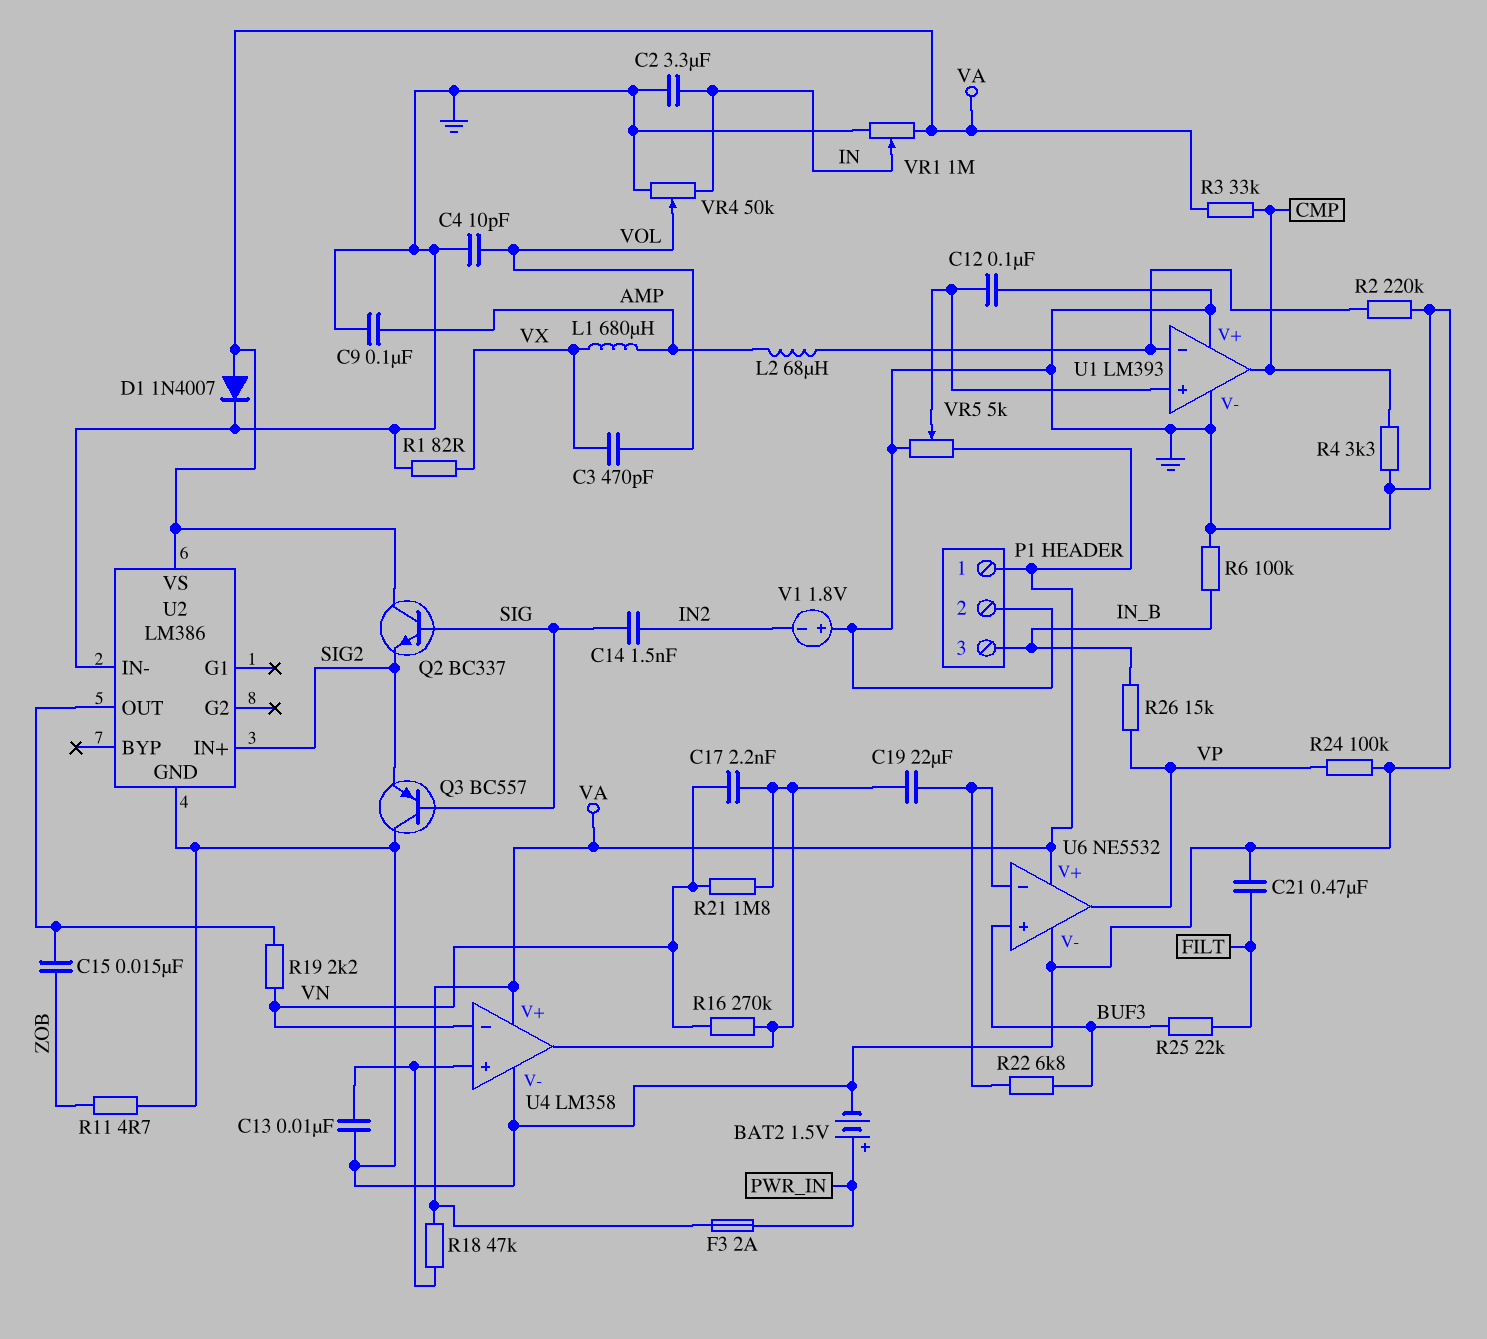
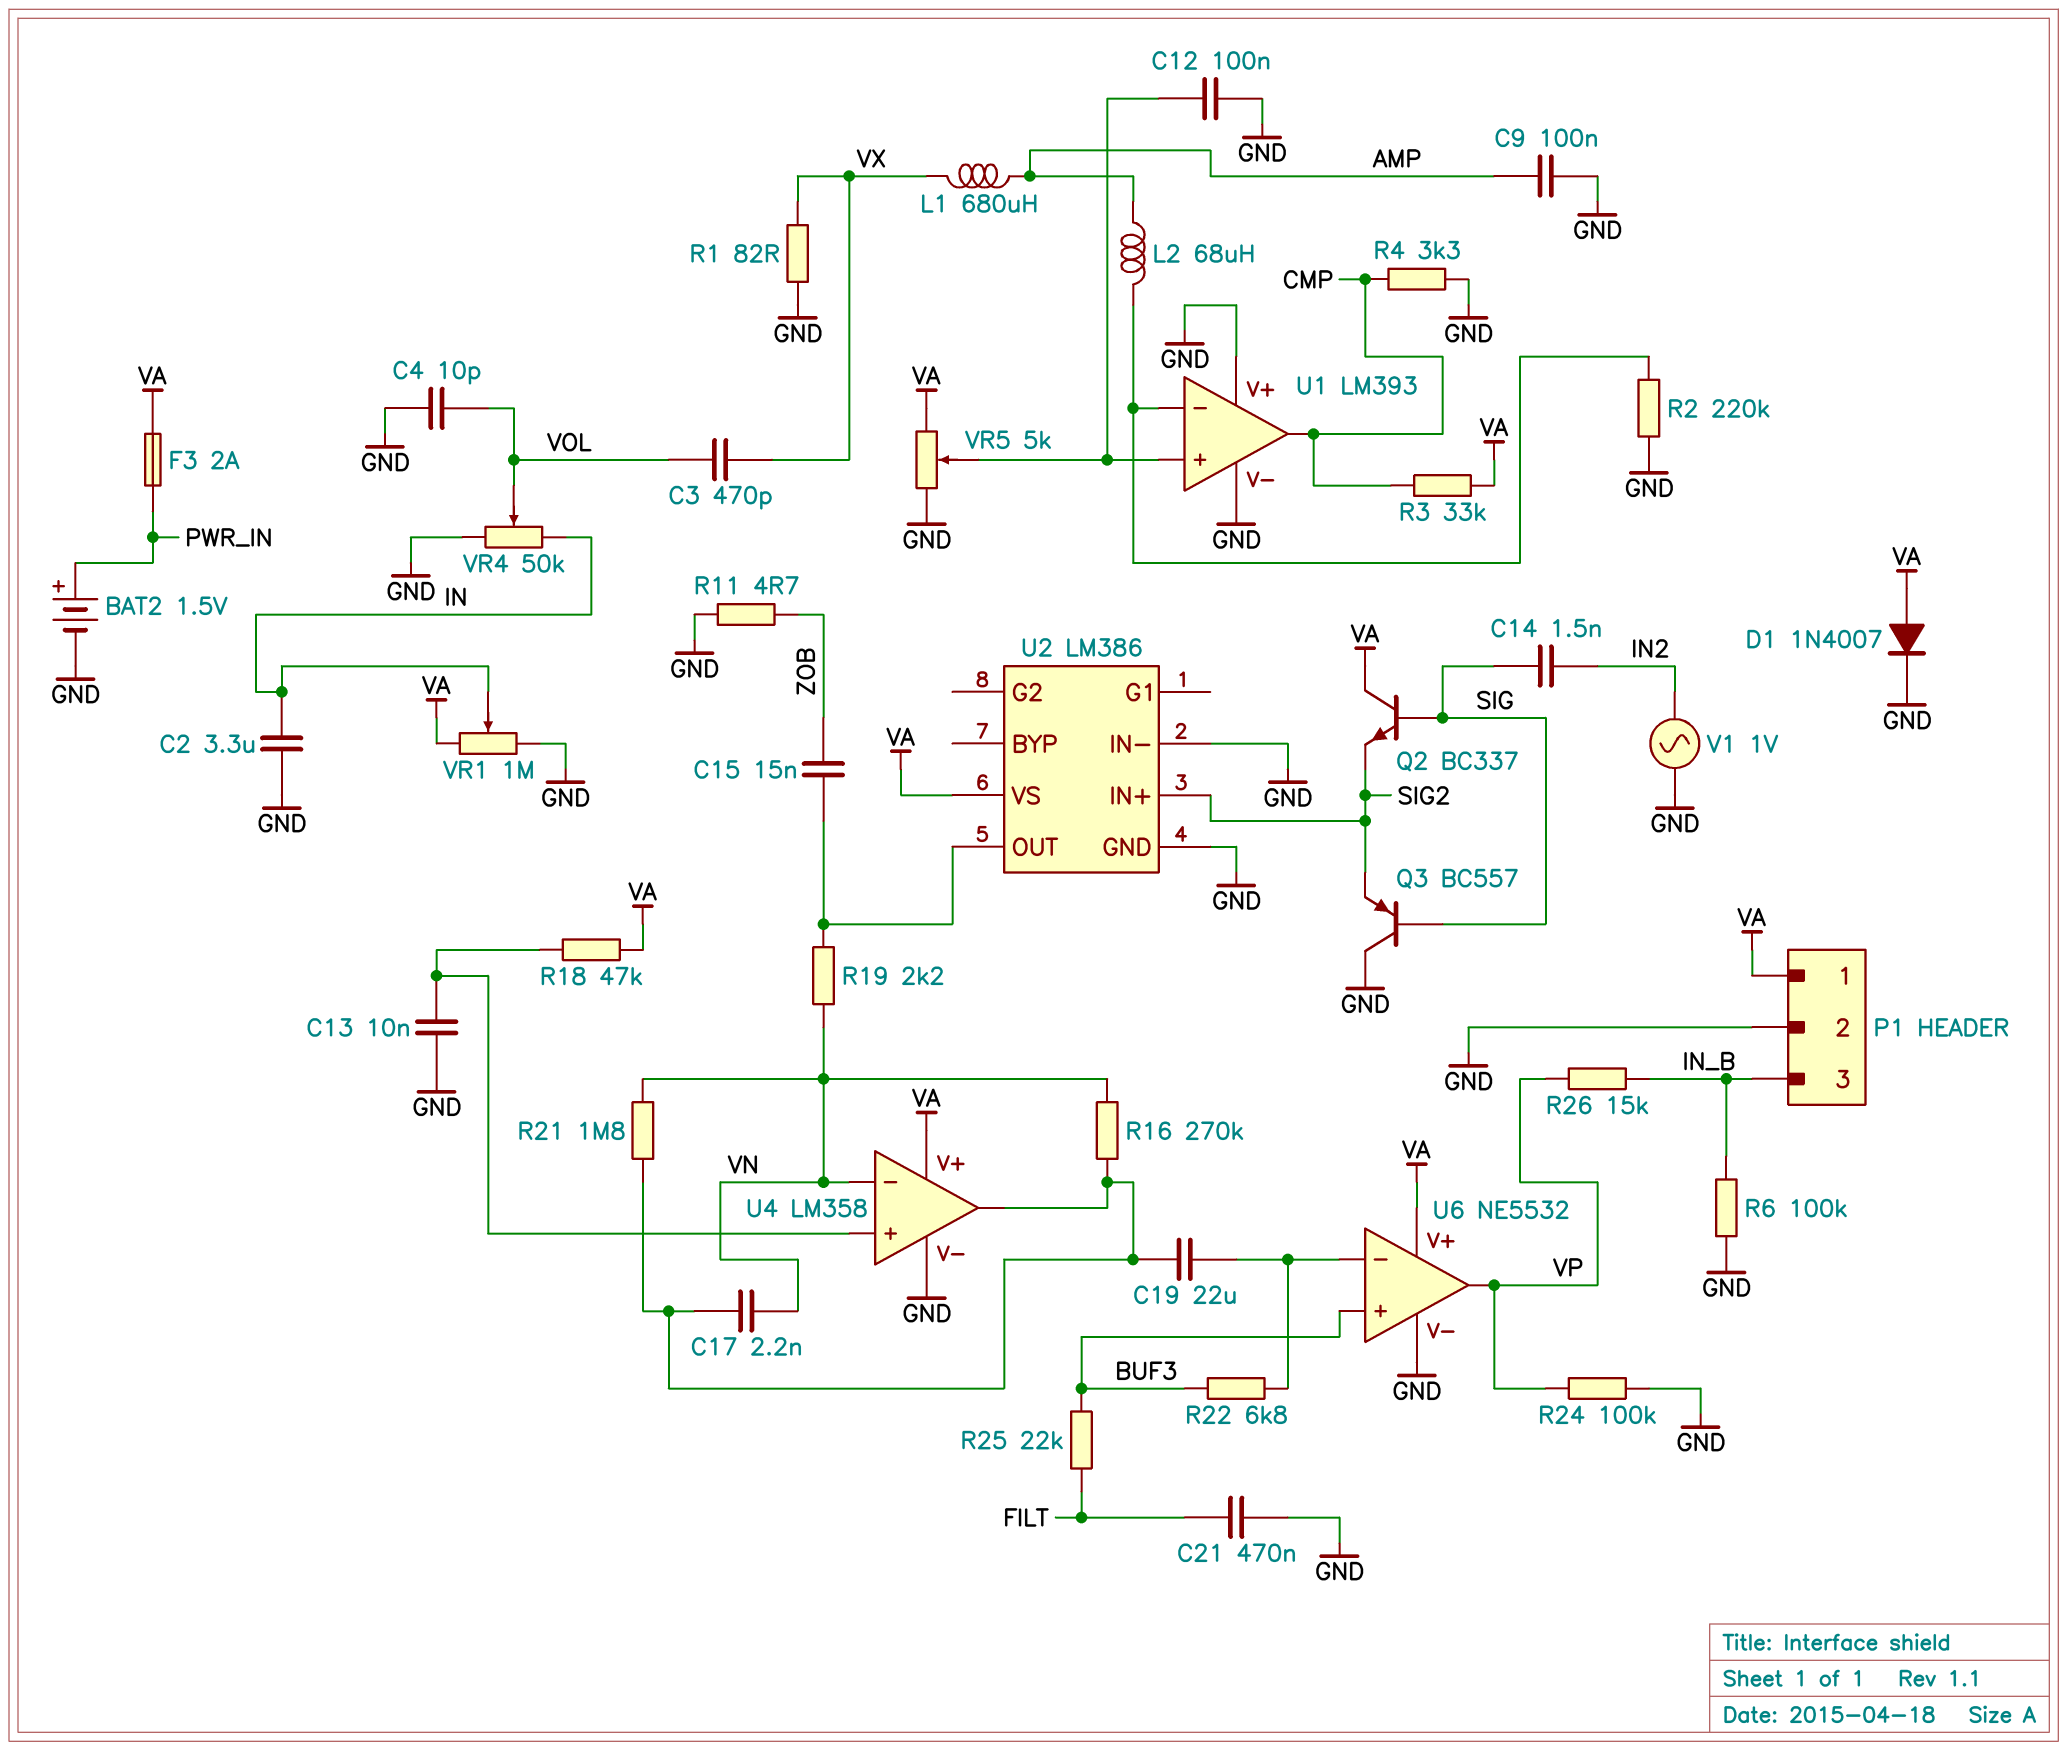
V1: 1.8V (plus GND, minus IN2) -> AC 1V (GND, IN2)

